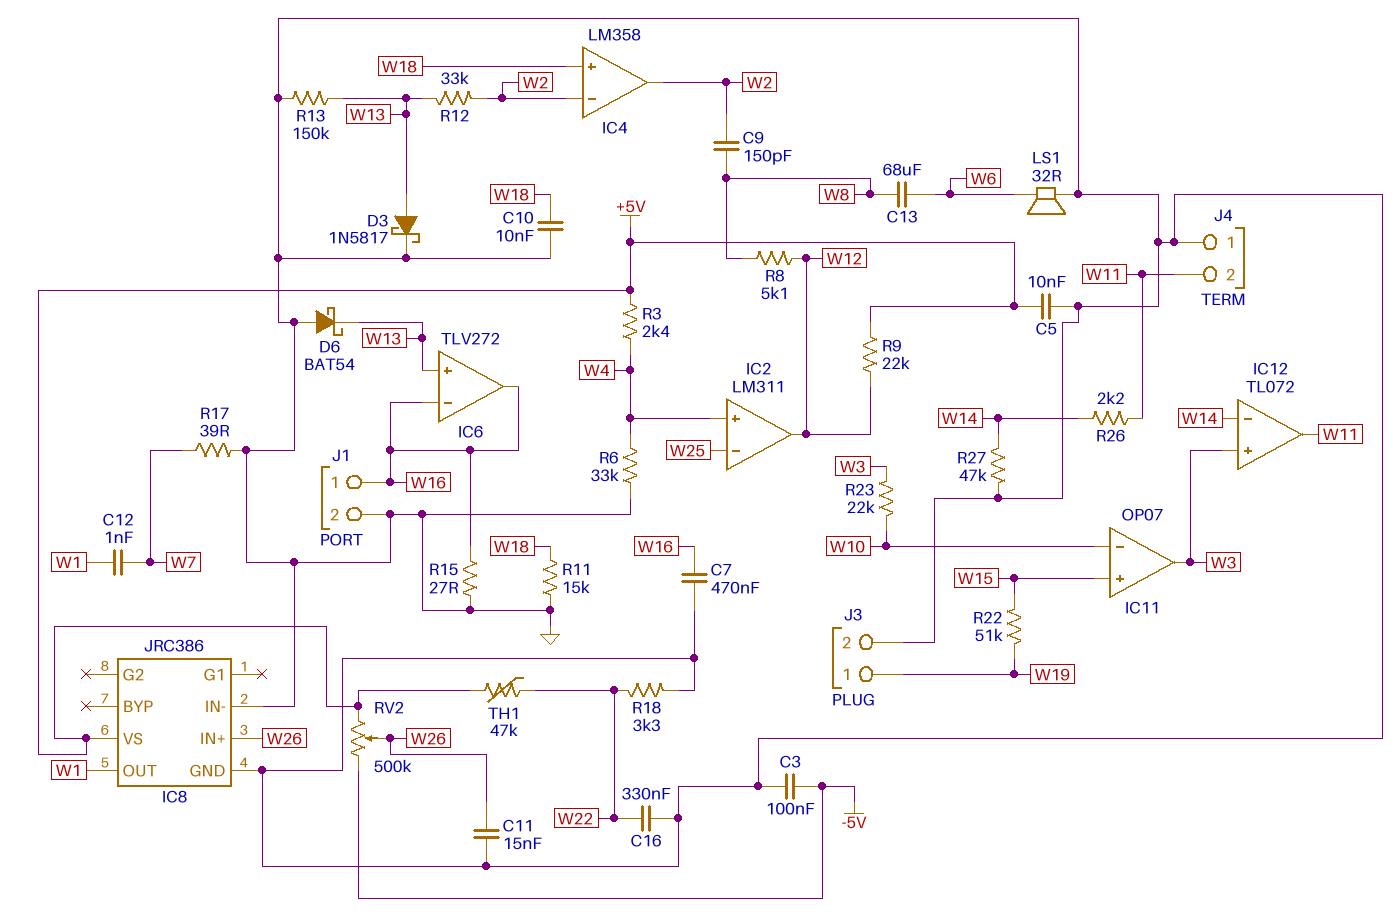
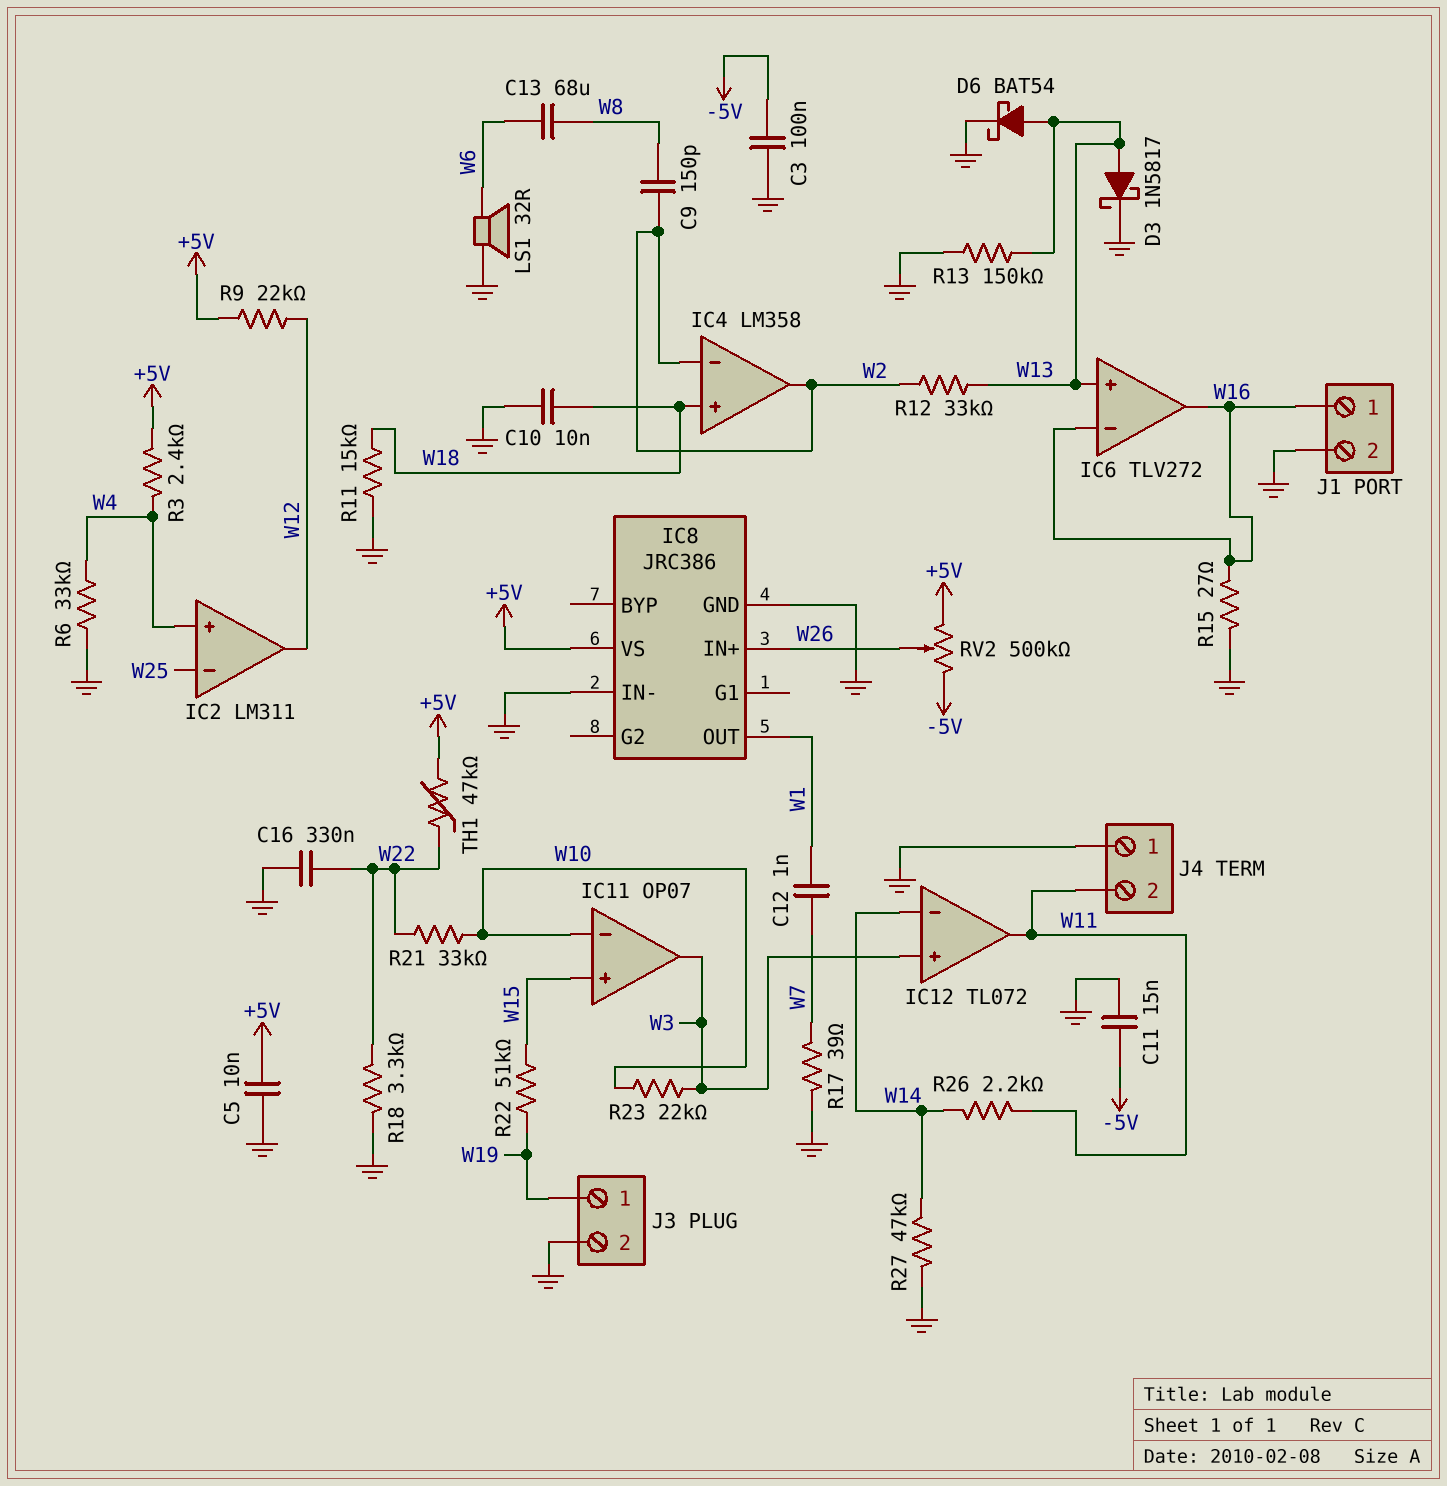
C7: 470nF (GND, W16) -> none
C11: 15nF (GND, W26) -> 15nF (-5V, GND)
D6: schottky BAT54 (A GND, K W13) -> schottky BAT54 (A W13, K GND)
R8: 5.1k (W8, W12) -> none
R21: none -> 33k (W10, W22)

